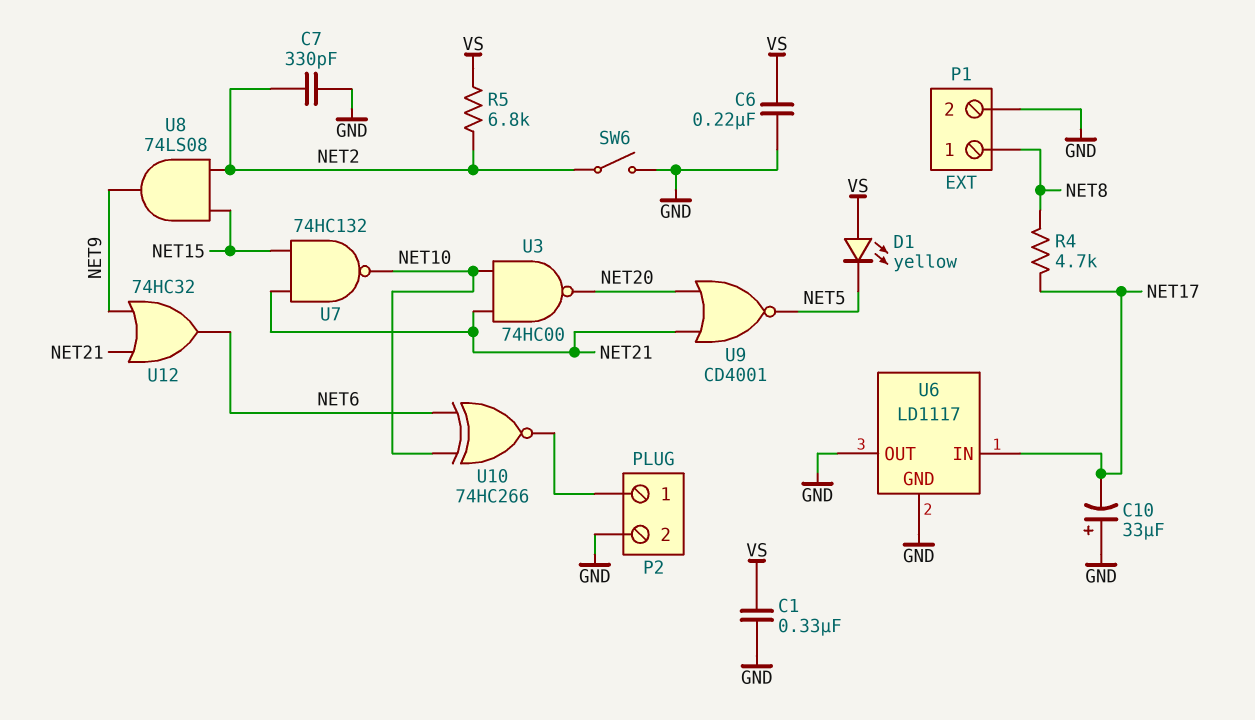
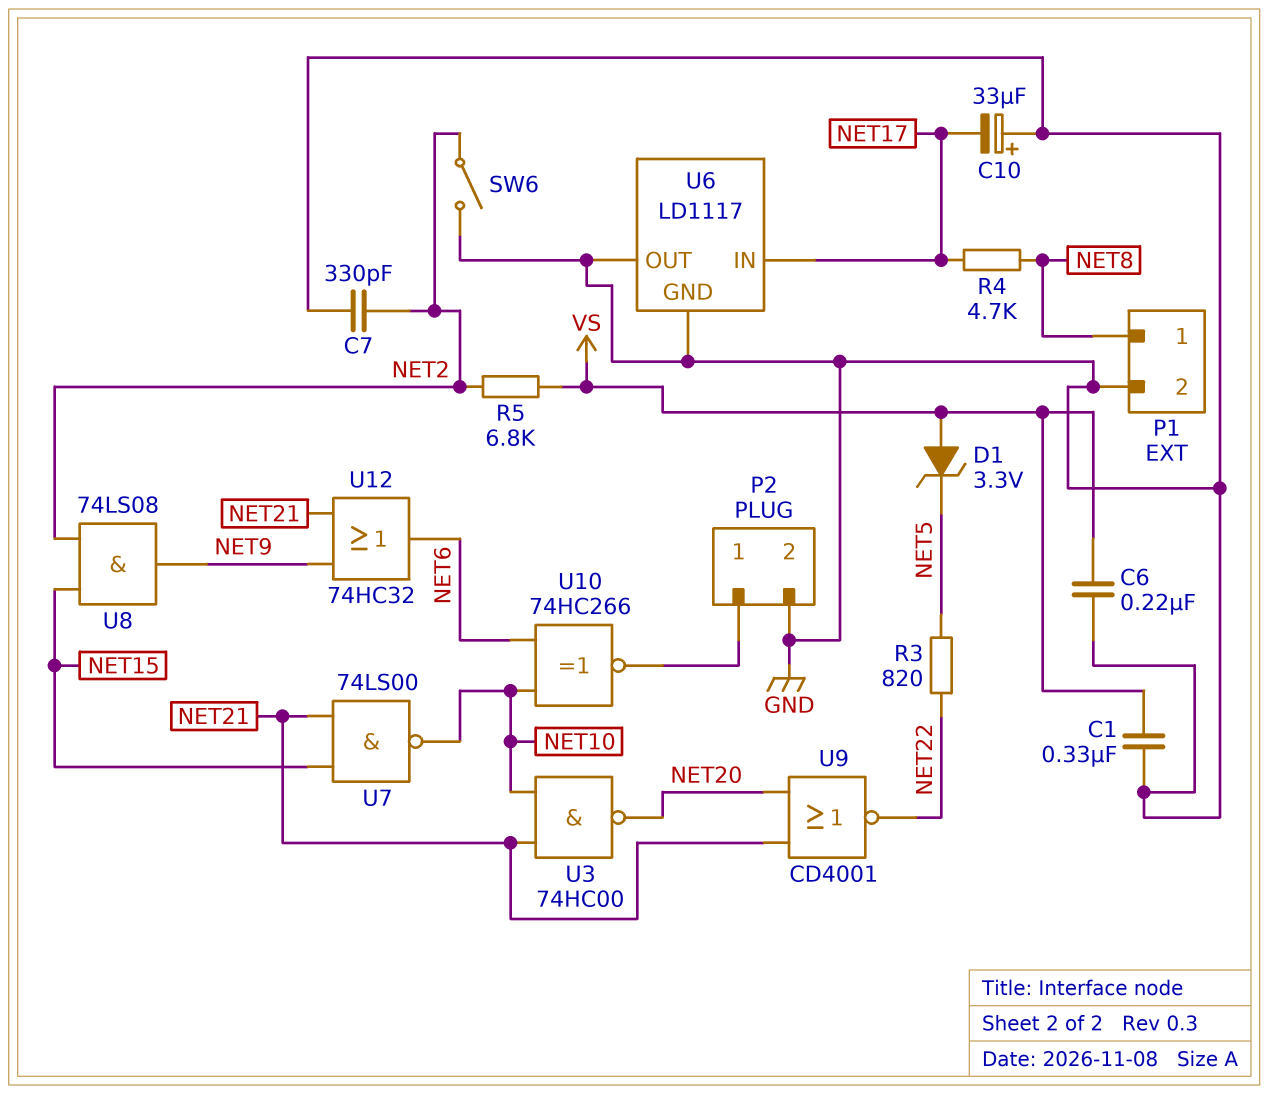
D1: LED yellow (A VS, K NET5) -> zener 3.3V (A VS, K NET5)
R3: none -> 820 (NET5, NET22)
U7: NAND 74HC132 (in NET15, in NET21, out NET10) -> NAND 74LS00 (in NET15, in NET21, out NET10)
U9: NOR CD4001 (in NET20, in NET21, out NET5) -> NOR CD4001 (in NET20, in NET21, out NET22)

